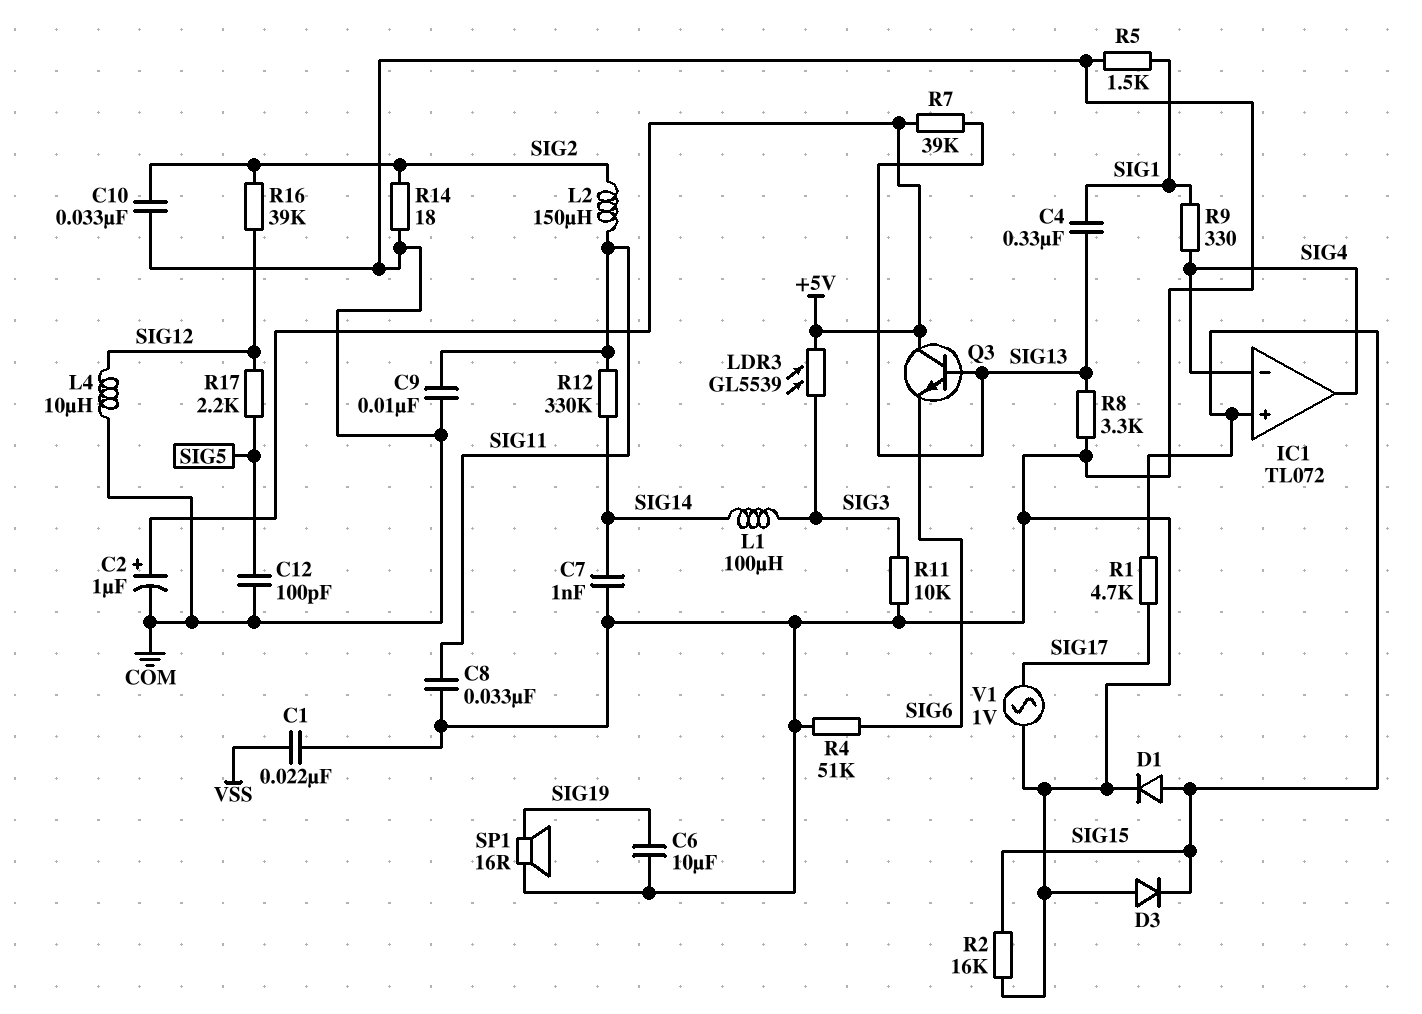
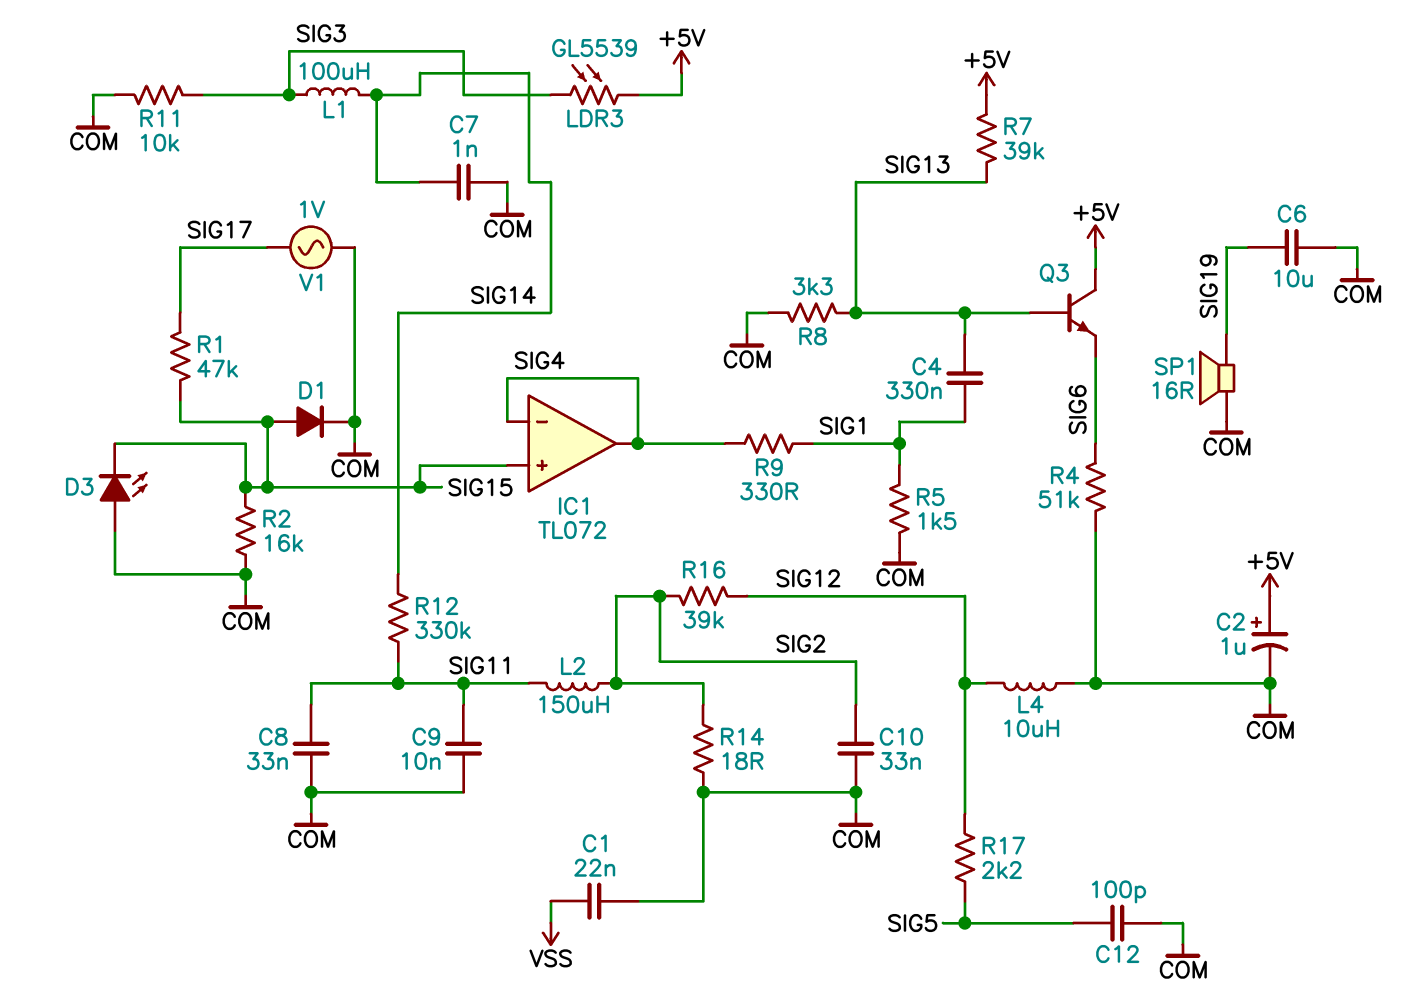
D3: diode (A COM, K SIG15) -> LED (A COM, K SIG15)
R1: 4.7k (SIG15, SIG17) -> 47k (SIG15, SIG17)

